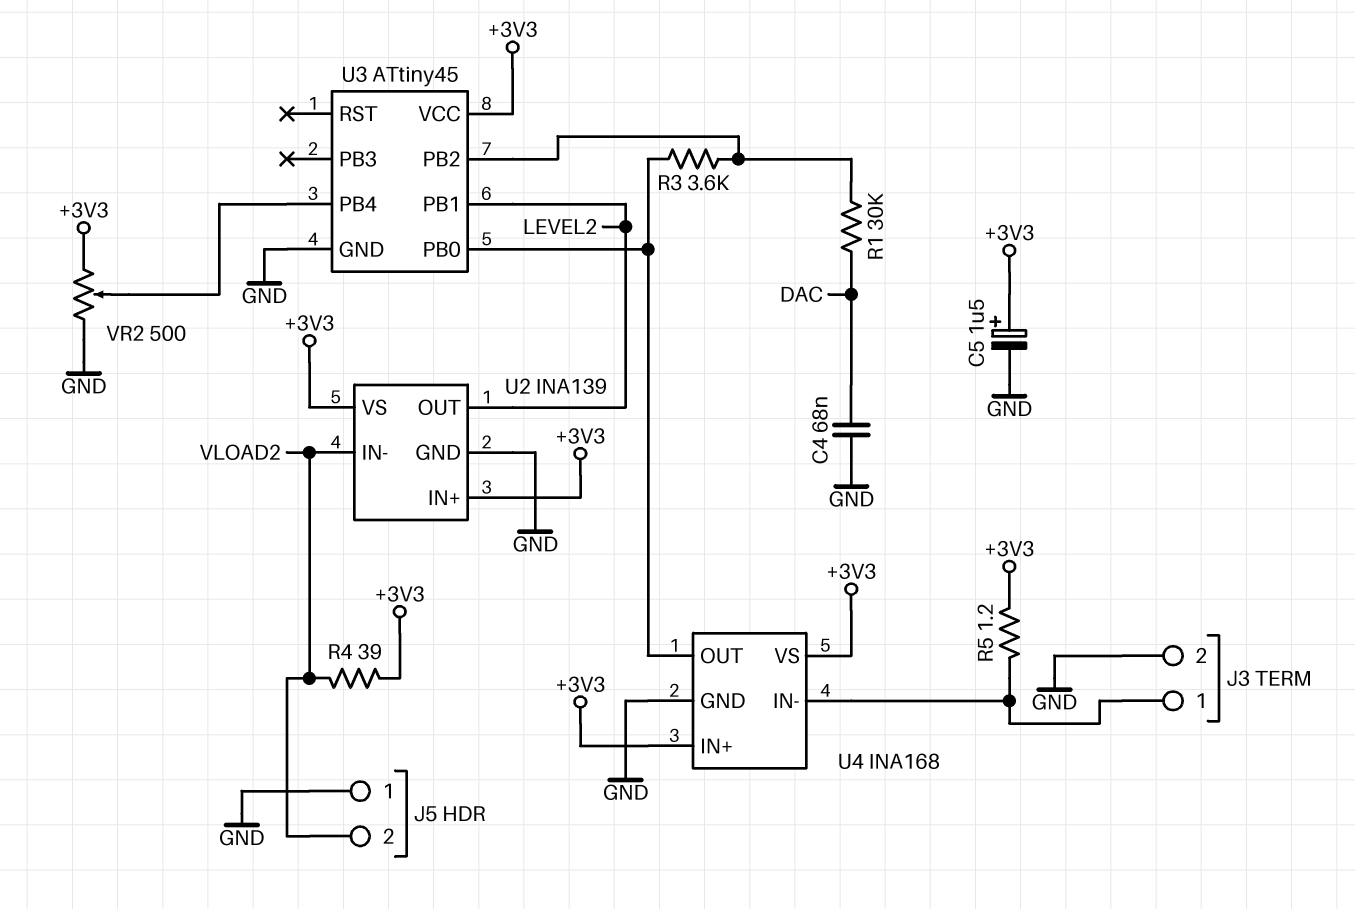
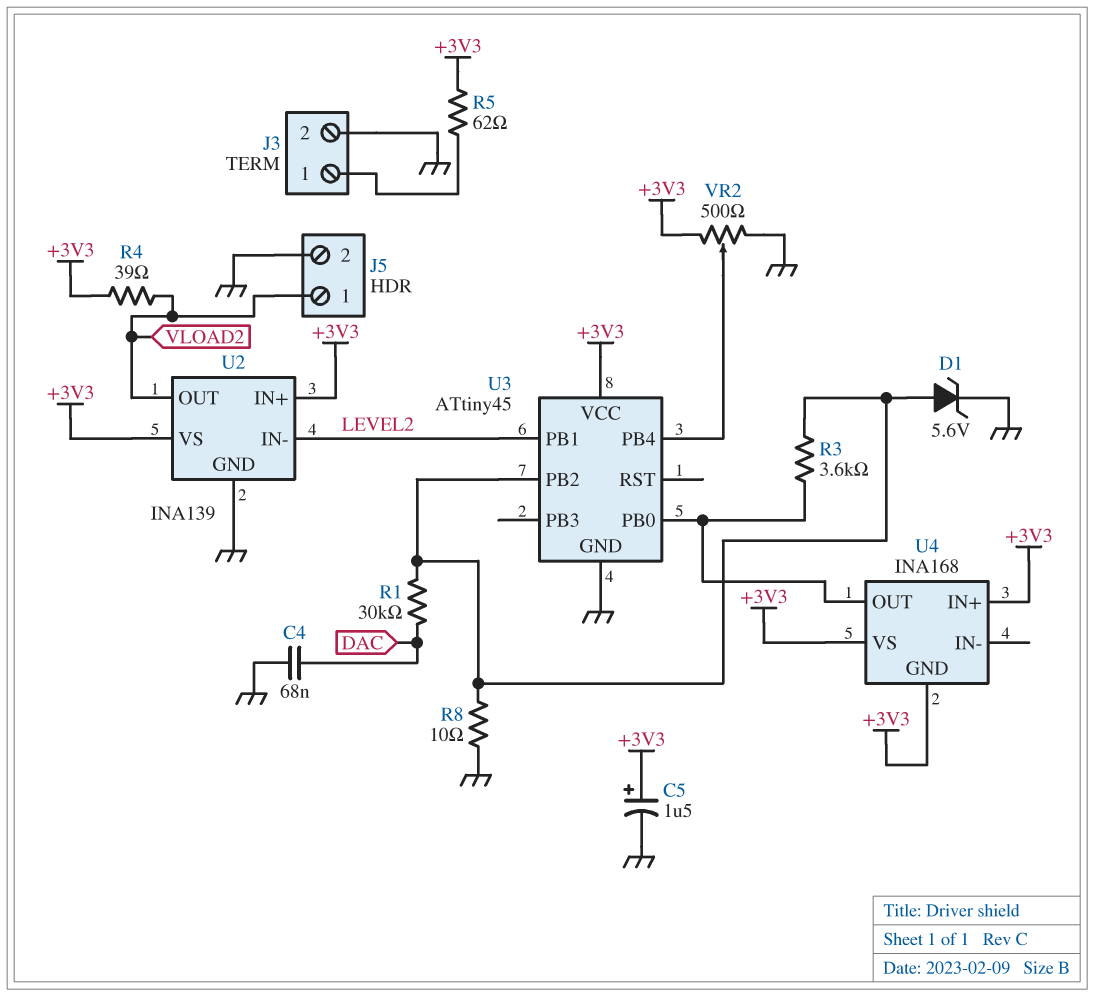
D1: none -> zener 5.6V (A U3/PB2, K GND)
J5 pin 1: GND -> VLOAD2
J5 pin 2: VLOAD2 -> GND
R5: 1.2 (+3V3, J3/1) -> 62 (+3V3, J3/1)
R8: none -> 10 (GND, U3/PB2)
U2 pin IN-: VLOAD2 -> LEVEL2
U2 pin OUT: LEVEL2 -> VLOAD2
U4 pin GND: GND -> +3V3
U4 pin IN-: J3/1 -> none

